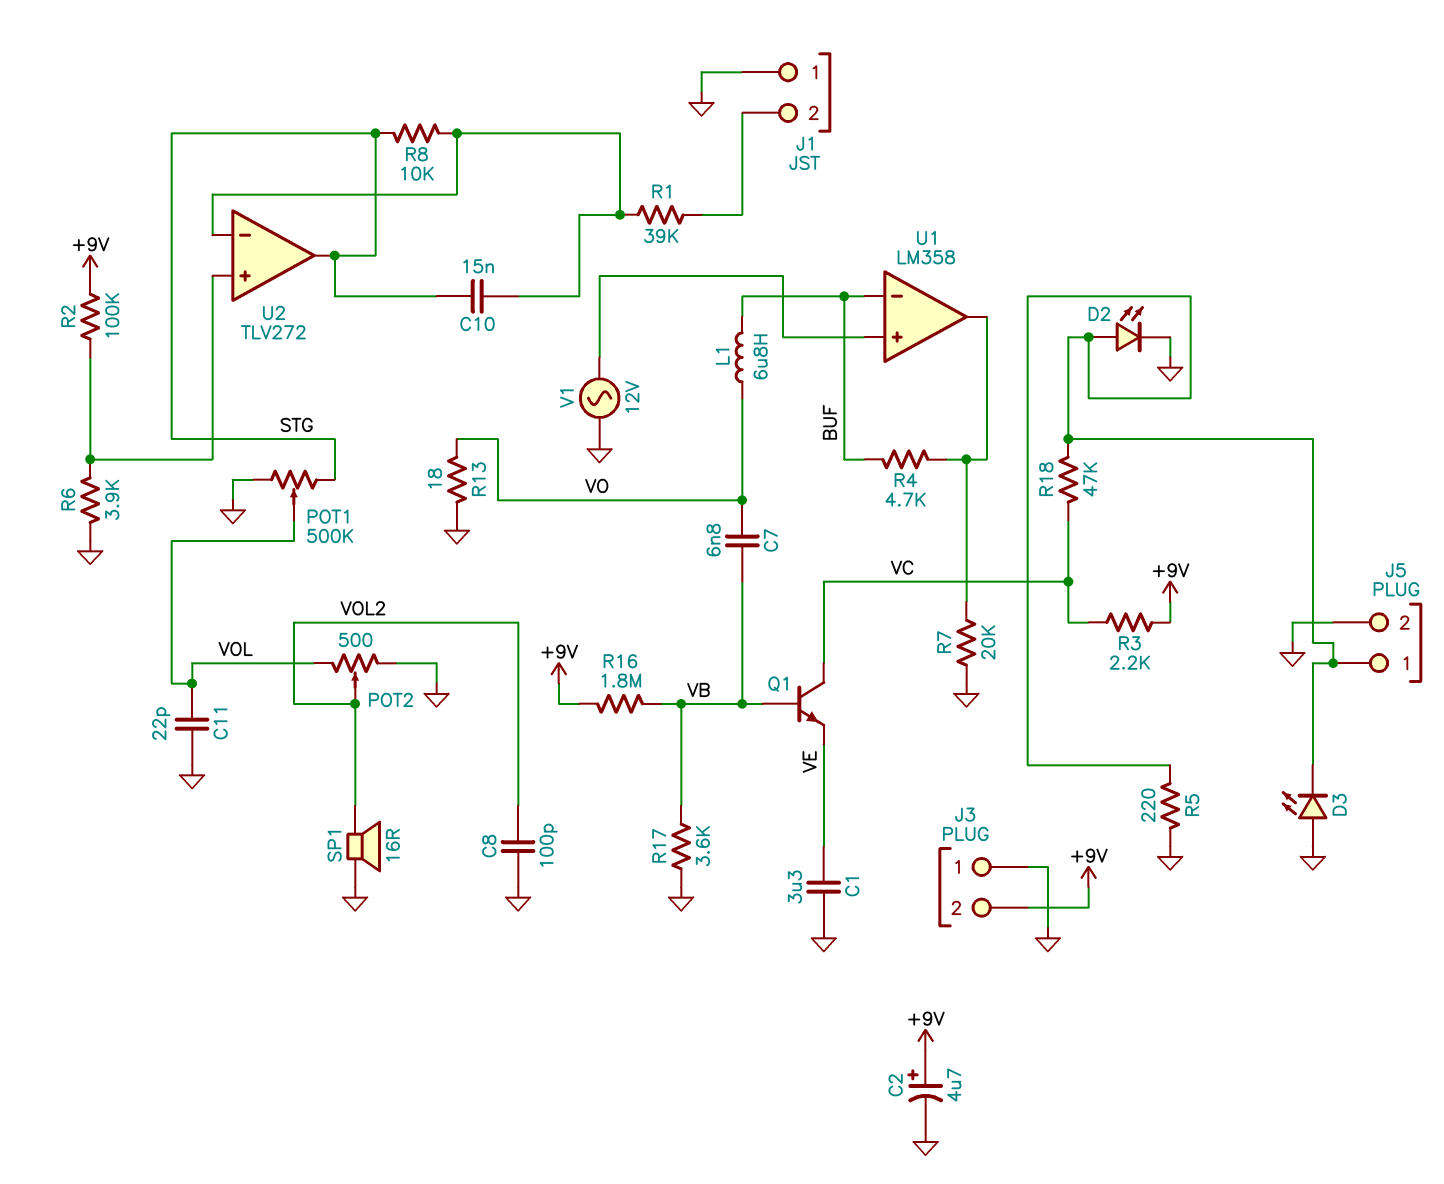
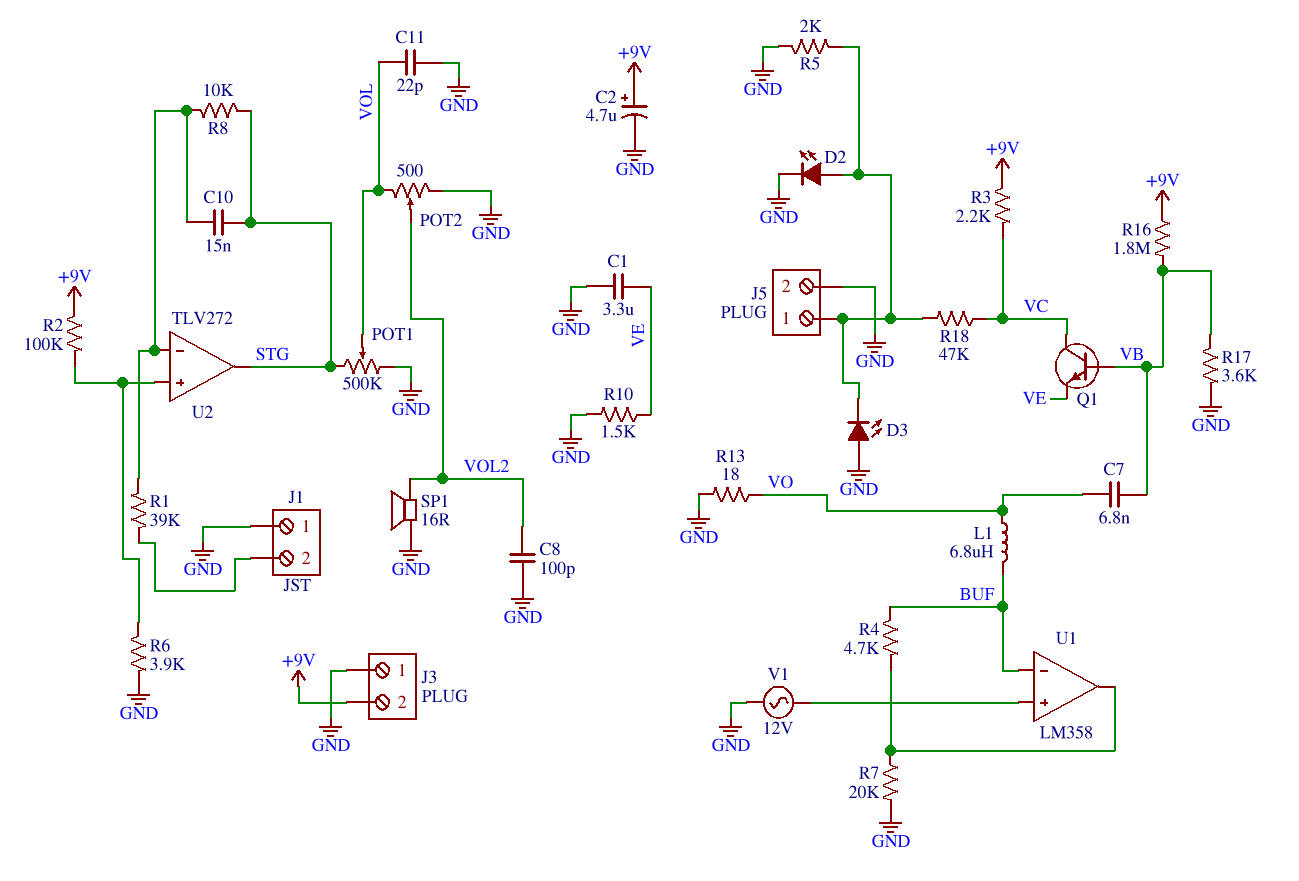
R5: 220 (GND, J5/1) -> 2k (GND, J5/1)
R10: none -> 1.5k (GND, VE)

